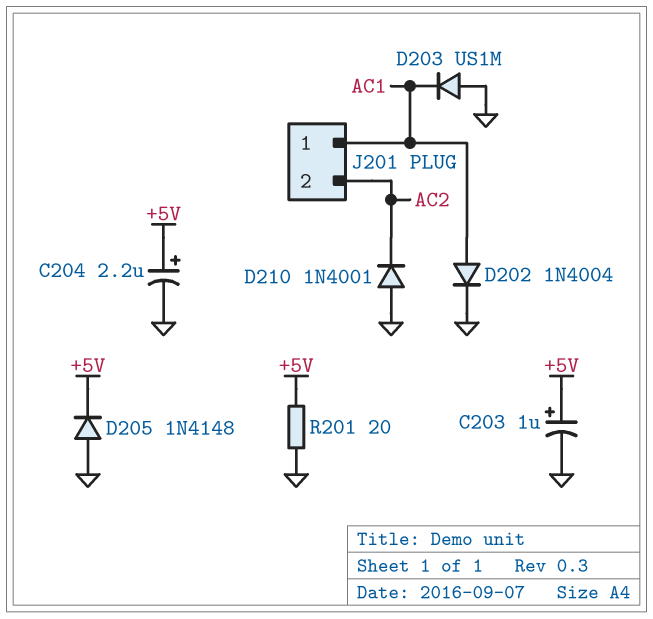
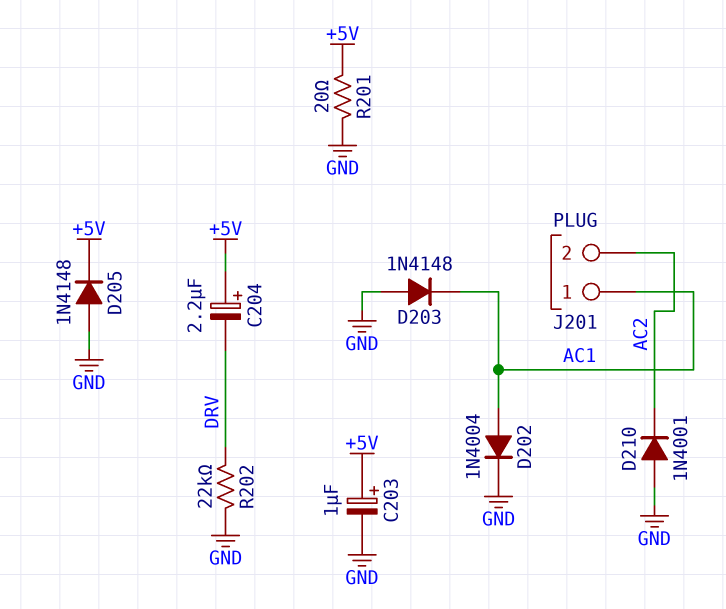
C204: 2.2uF (plus +5V, minus GND) -> 2.2uF (plus +5V, minus DRV)
D203: diode US1M (A GND, K AC1) -> diode 1N4148 (A GND, K AC1)
R202: none -> 22k (DRV, GND)

